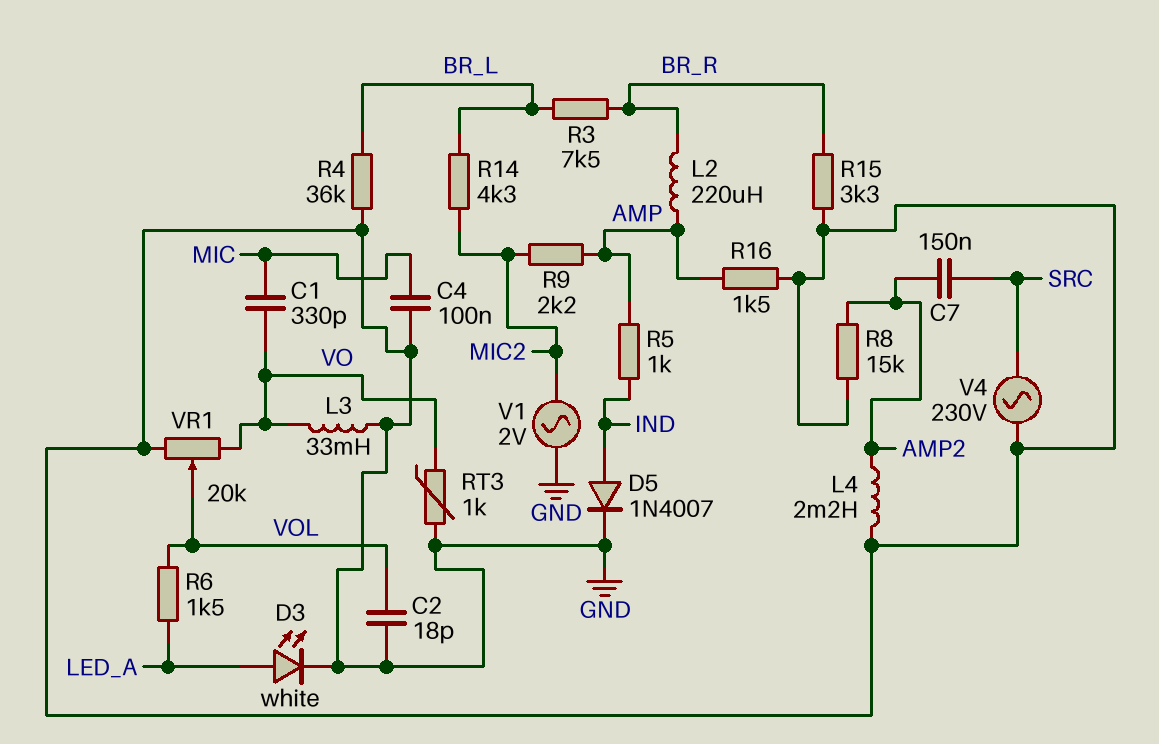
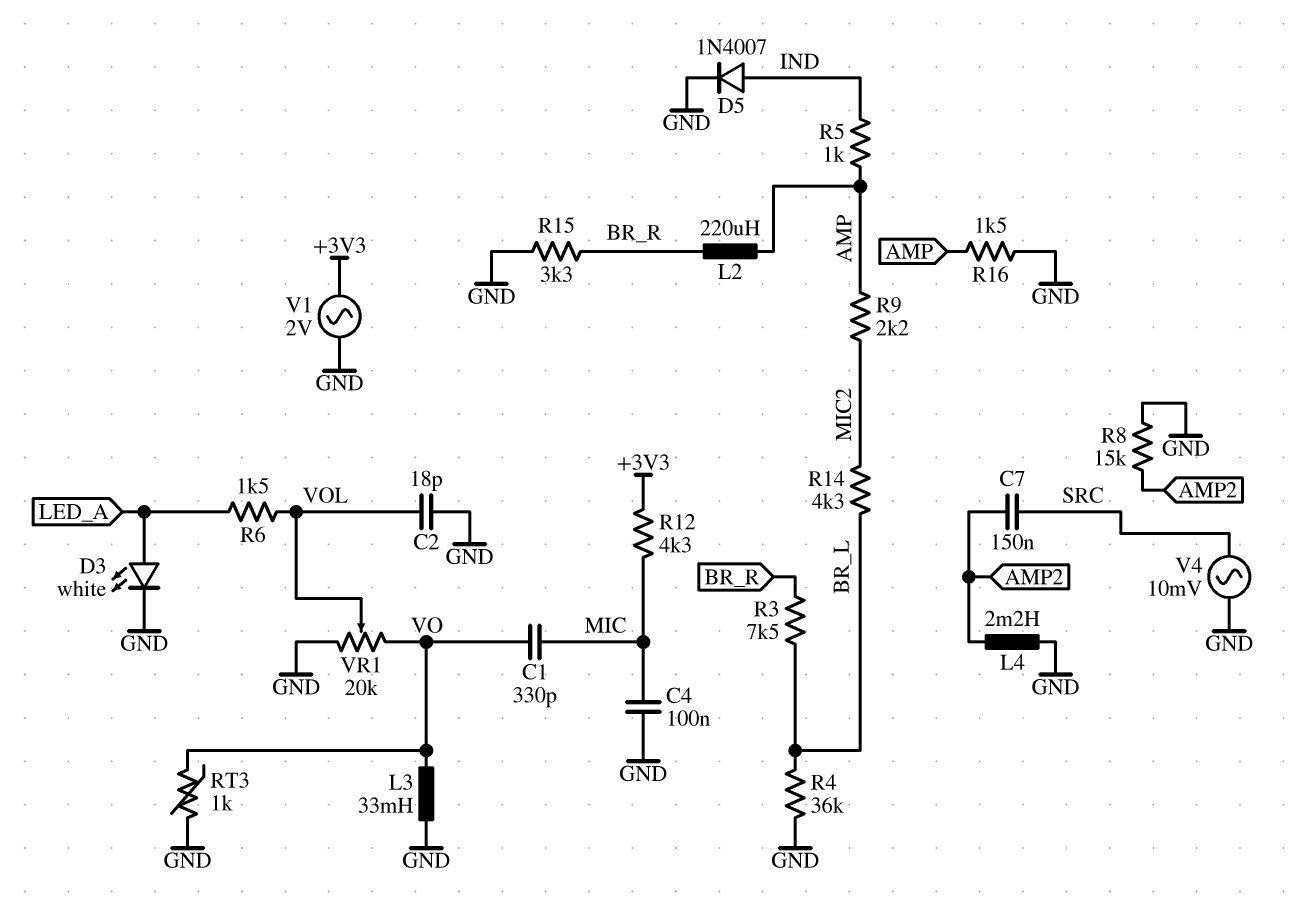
R12: none -> 4.3k (+3V3, MIC)
V1: AC 2V (GND, MIC2) -> AC 2V (+3V3, GND)
V4: AC 230V (GND, SRC) -> AC 10mV (GND, SRC)

